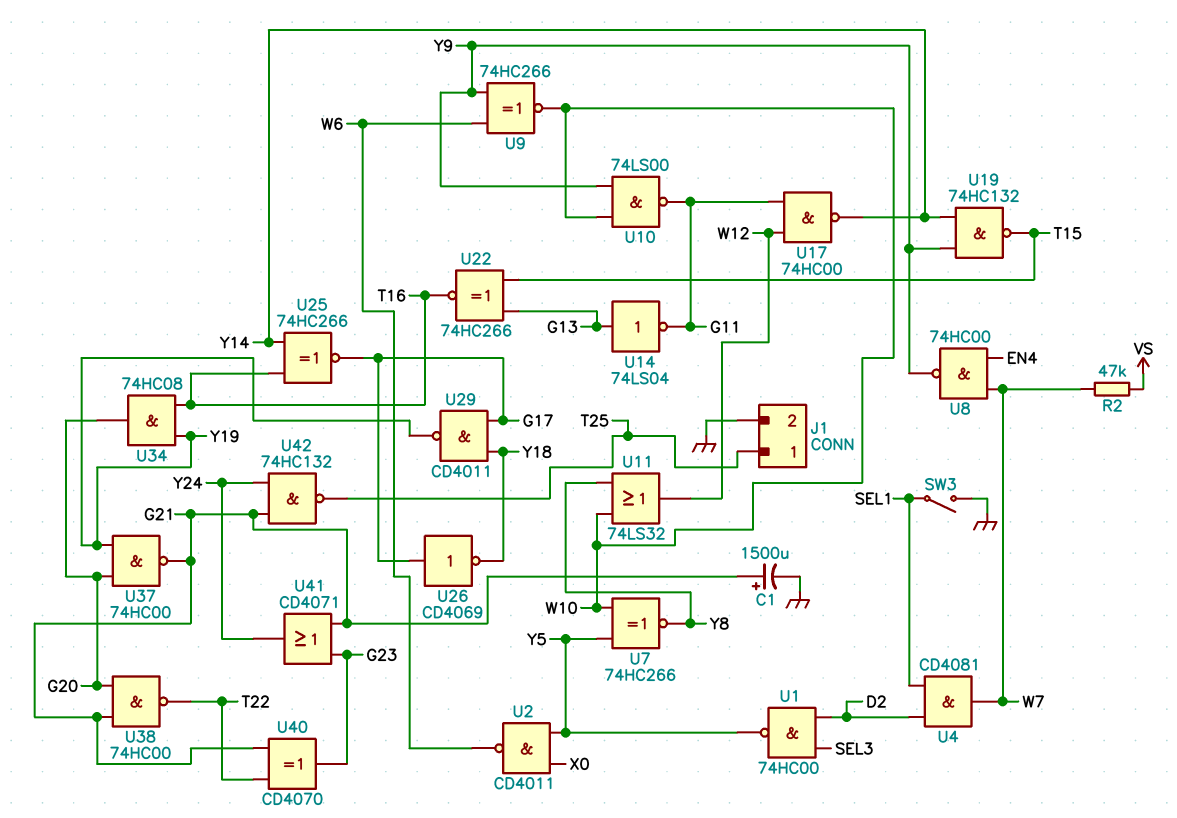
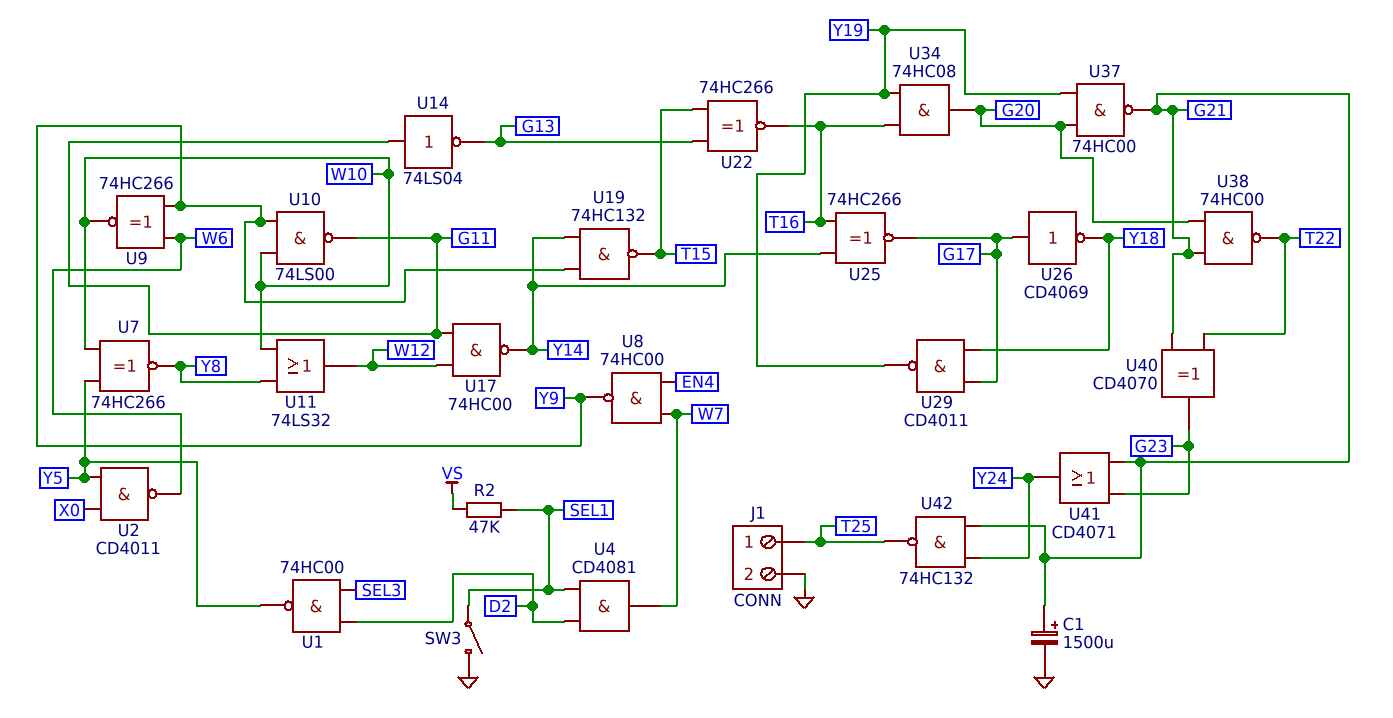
R2: 47k (VS, W7) -> 47k (SEL1, VS)
U14: NOT 74LS04 (in G13, out G11) -> NOT 74LS04 (in G11, out G13)

